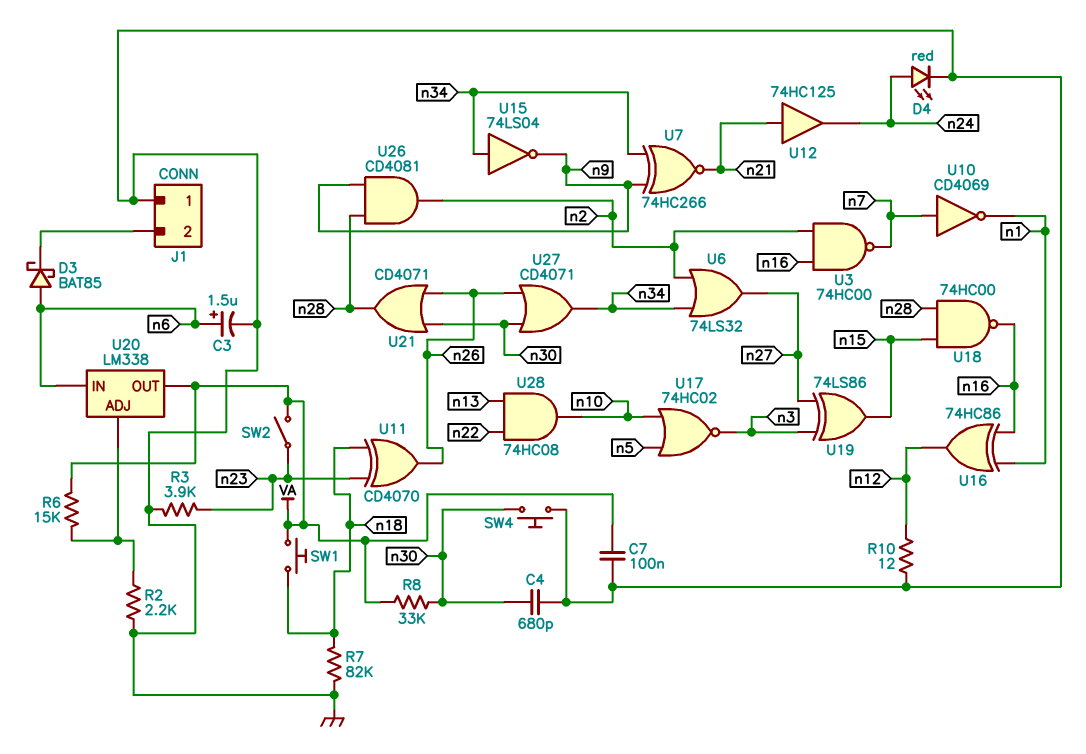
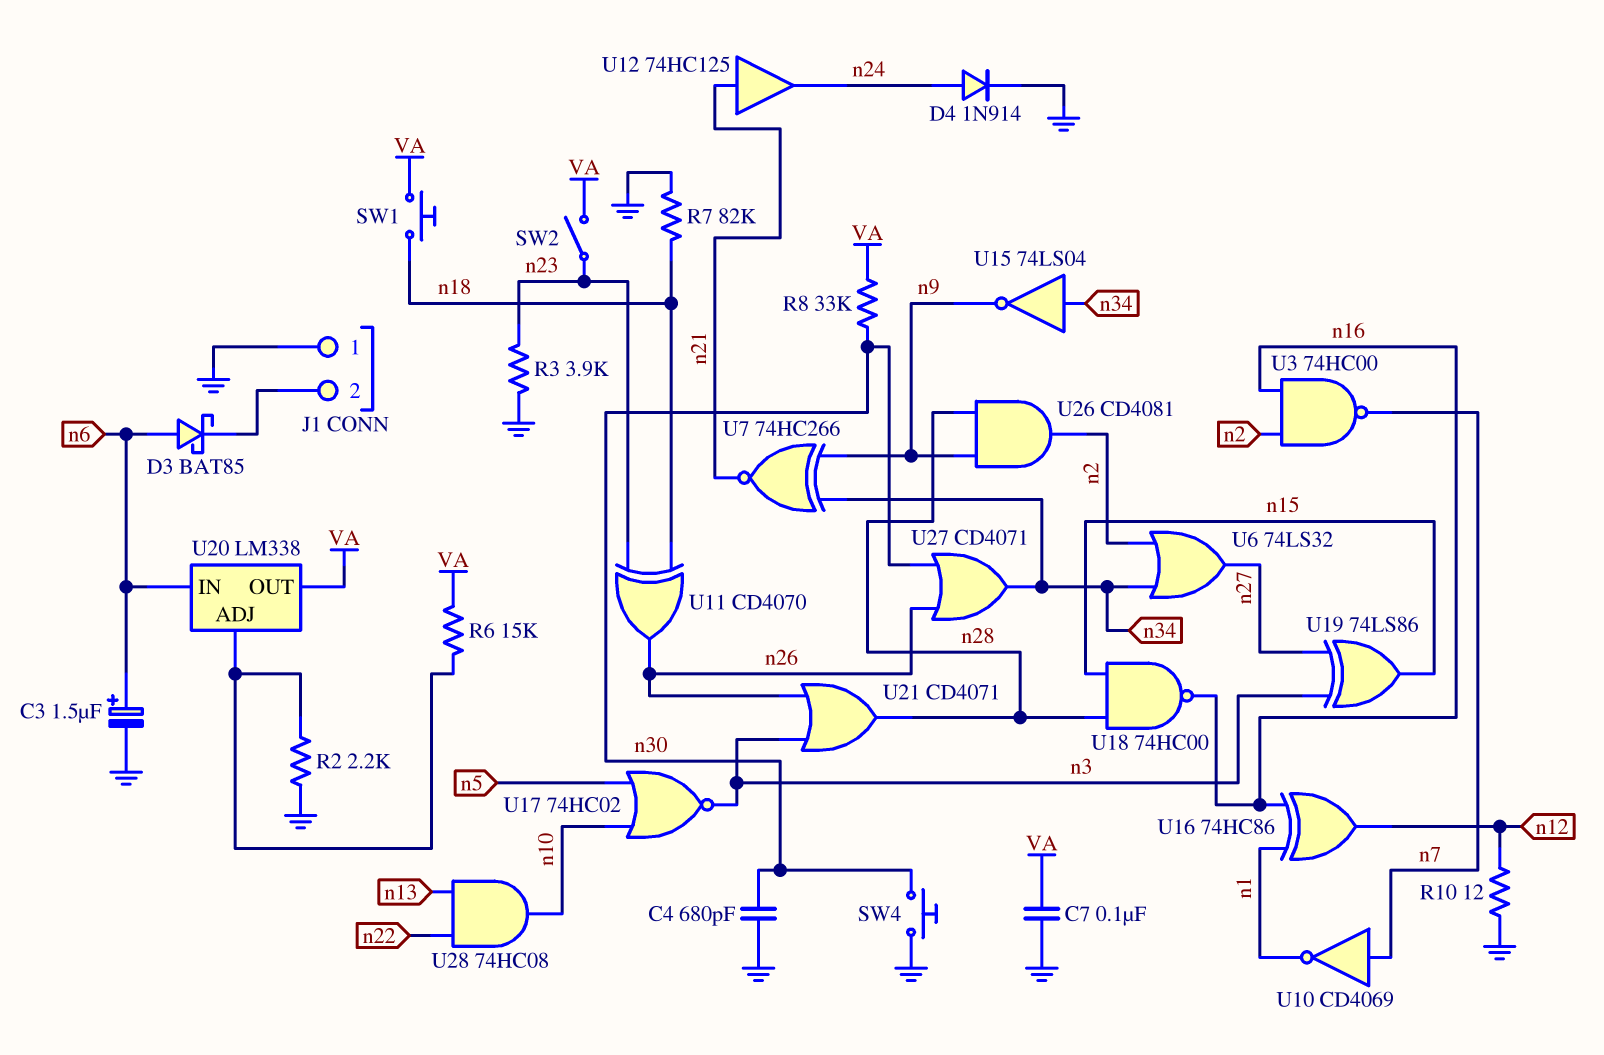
D4: LED red (A n24, K GND) -> diode 1N914 (A n24, K GND)
U21: OR CD4071 (in n26, in n30, out n28) -> OR CD4071 (in n3, in n26, out n28)

